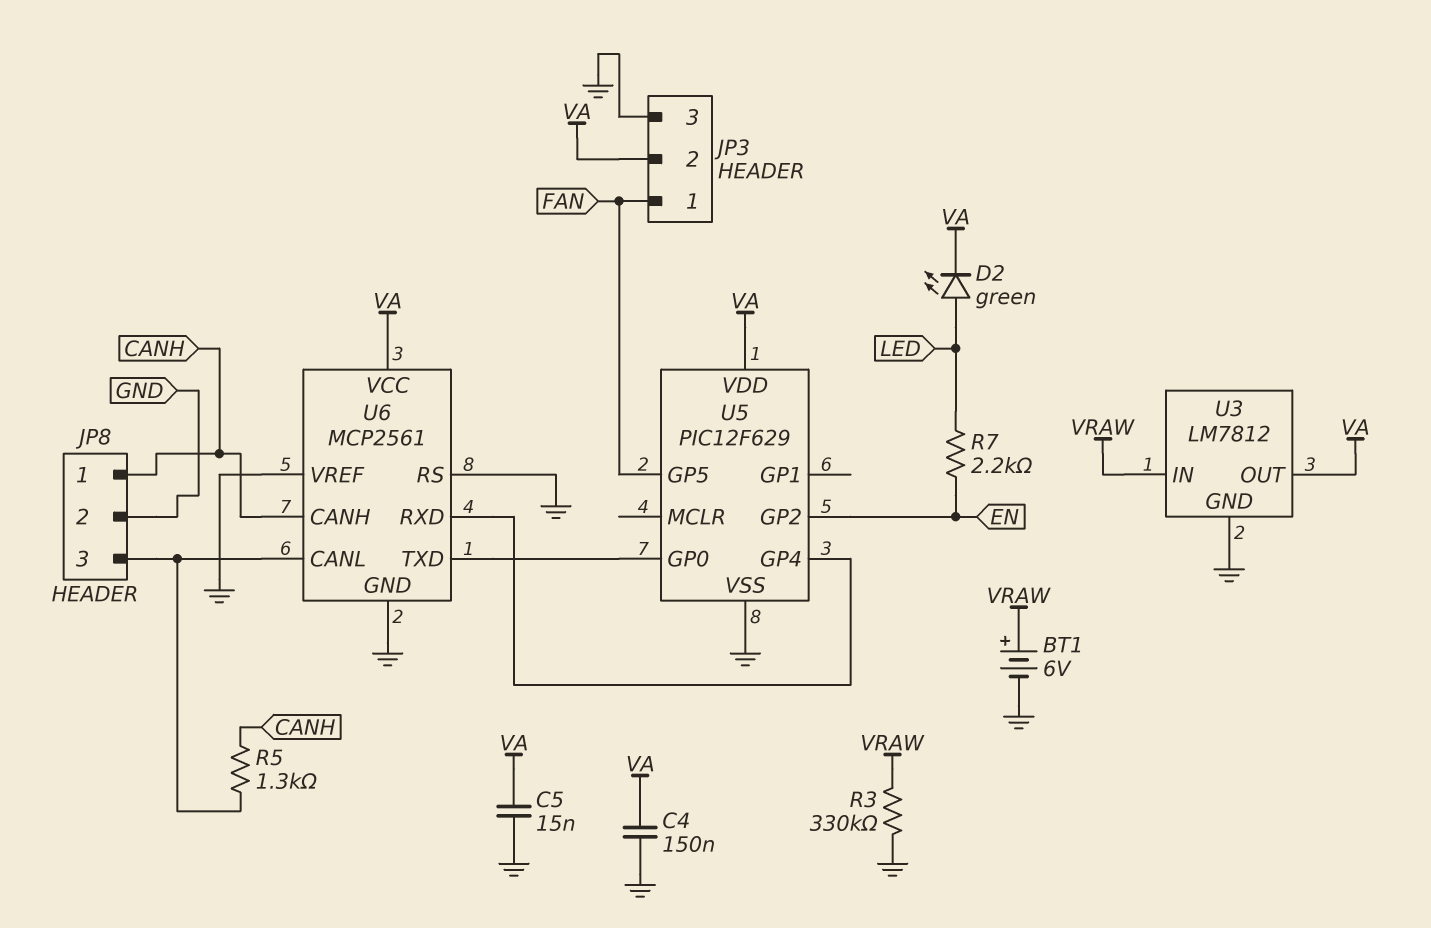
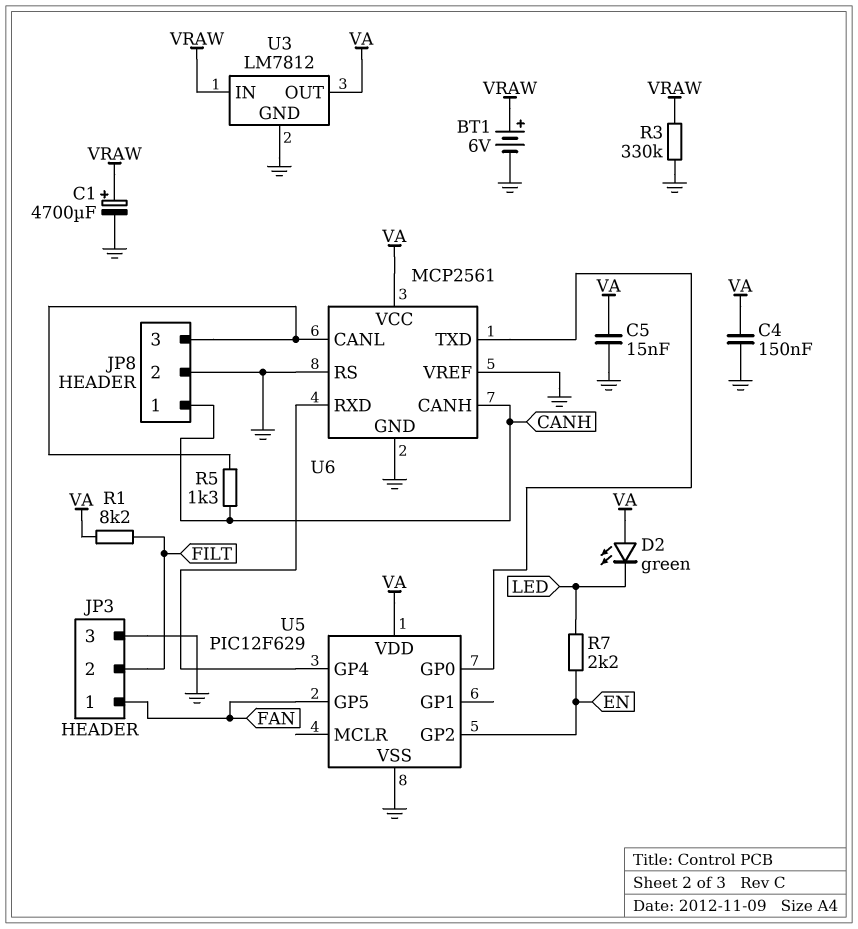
C1: none -> 4700uF (plus VRAW, minus GND)
D2: LED green (A LED, K VA) -> LED green (A VA, K LED)
JP3 pin 2: VA -> FILT
R1: none -> 8.2k (FILT, VA)

